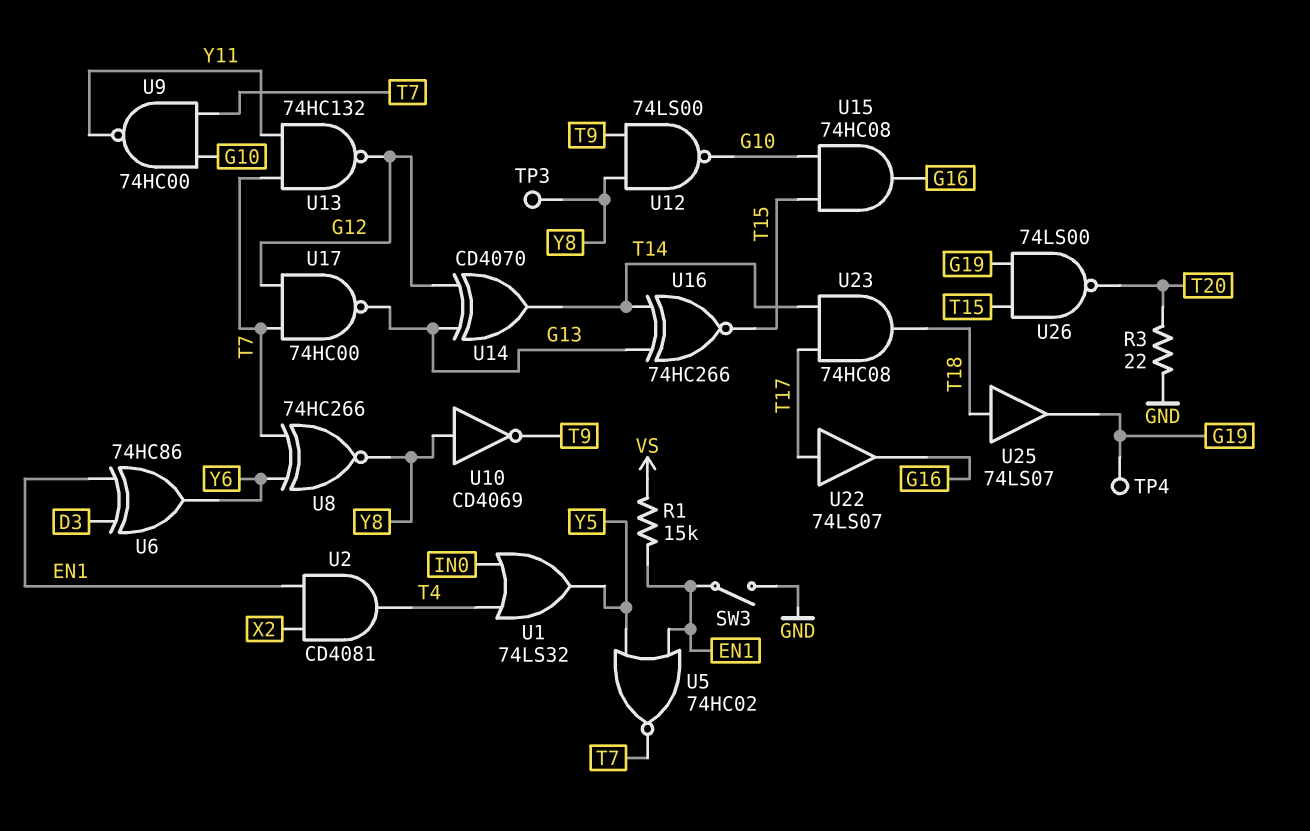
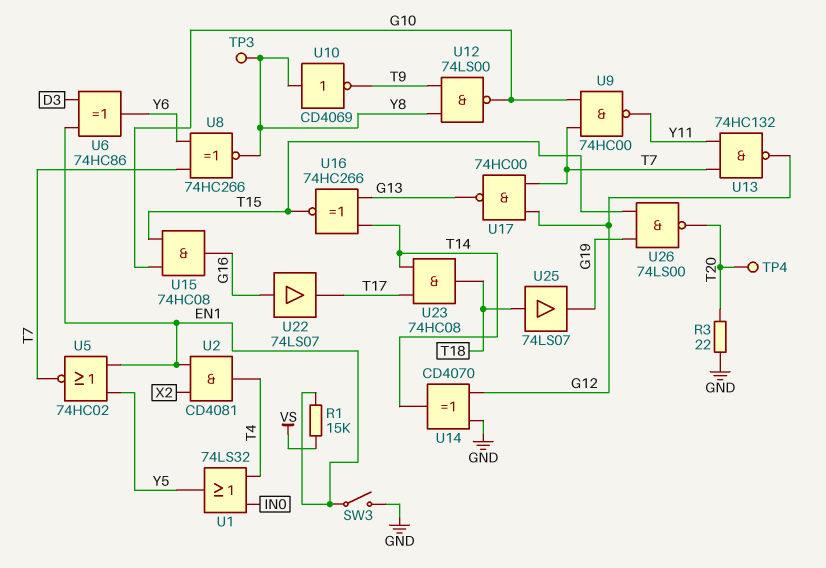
TP4: test point (G19) -> test point (T20)
U14: XOR CD4070 (in G12, in G13, out T14) -> XOR CD4070 (in G12, in GND, out T14)
U22: buffer 74LS07 (in T17, out G16) -> buffer 74LS07 (in G16, out T17)

